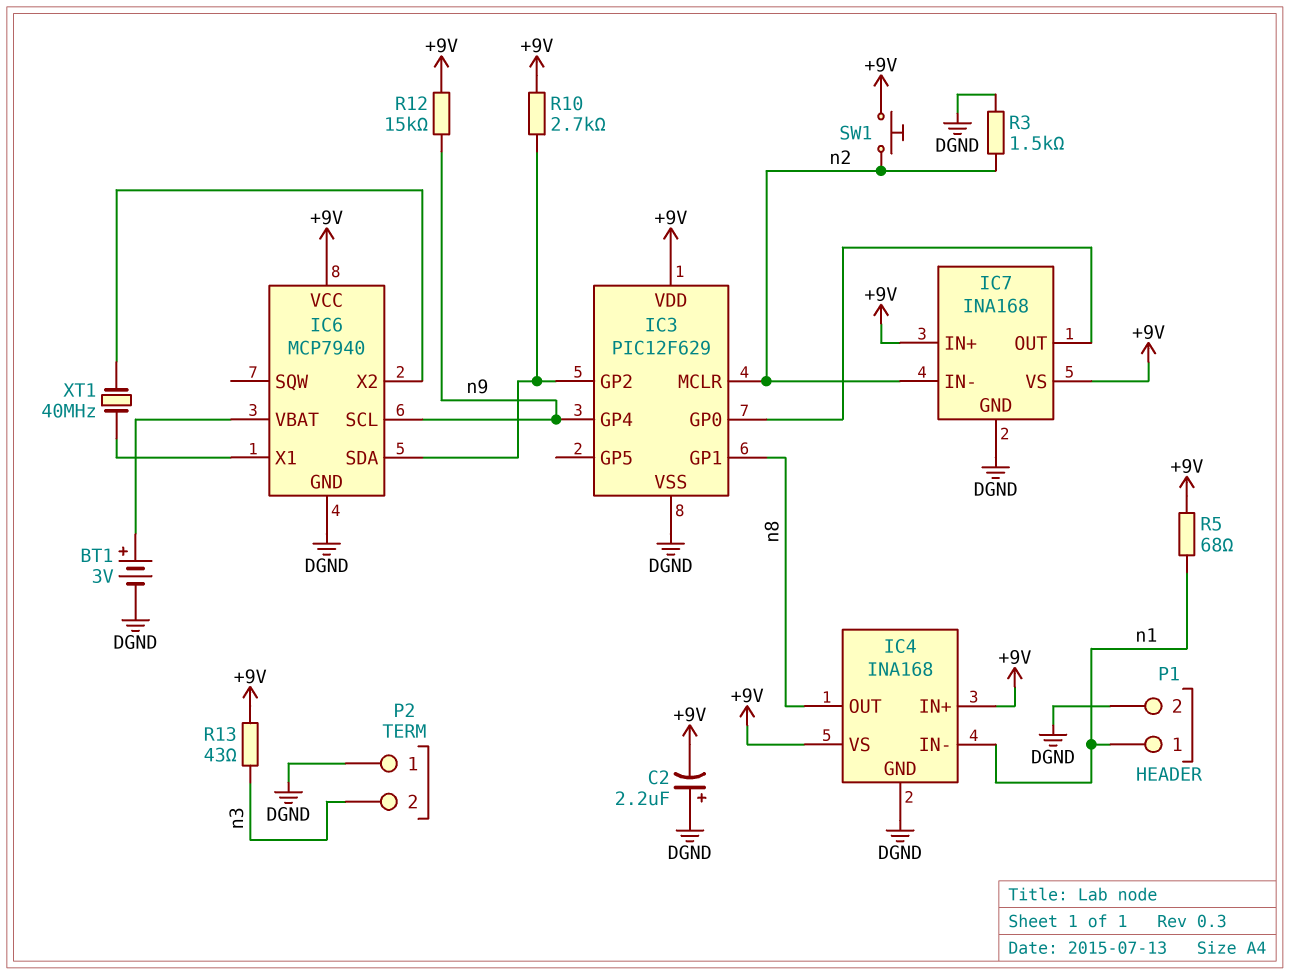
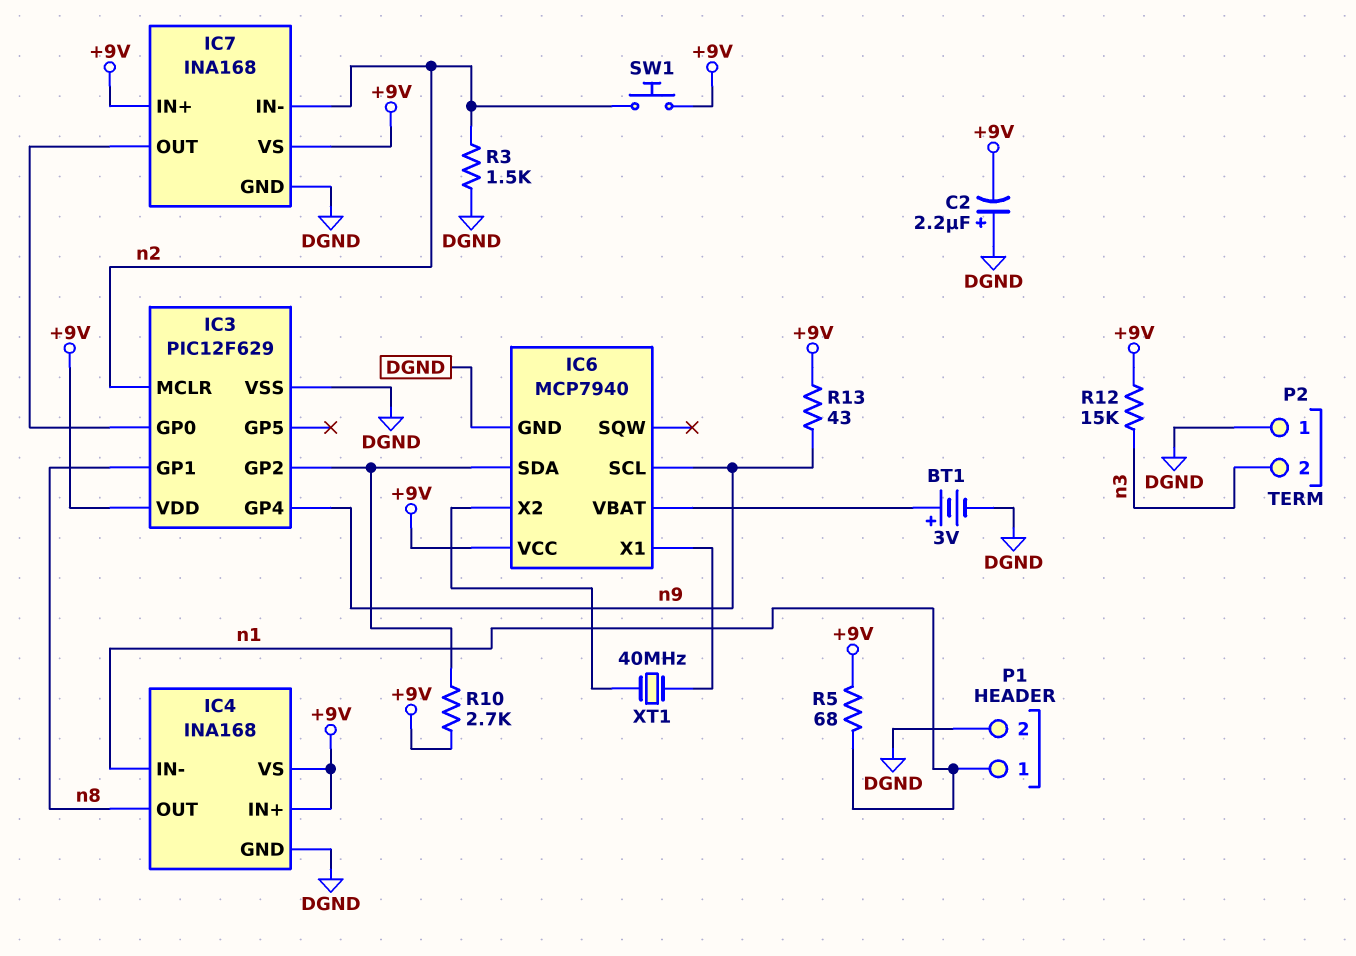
R12: 15k (+9V, n9) -> 15k (+9V, n3)
R13: 43 (+9V, n3) -> 43 (+9V, n9)

